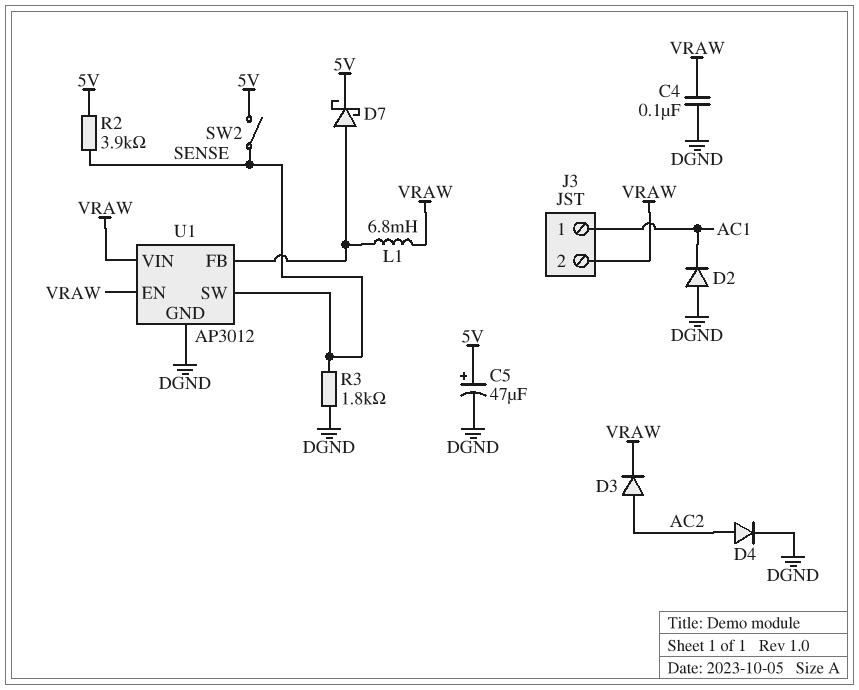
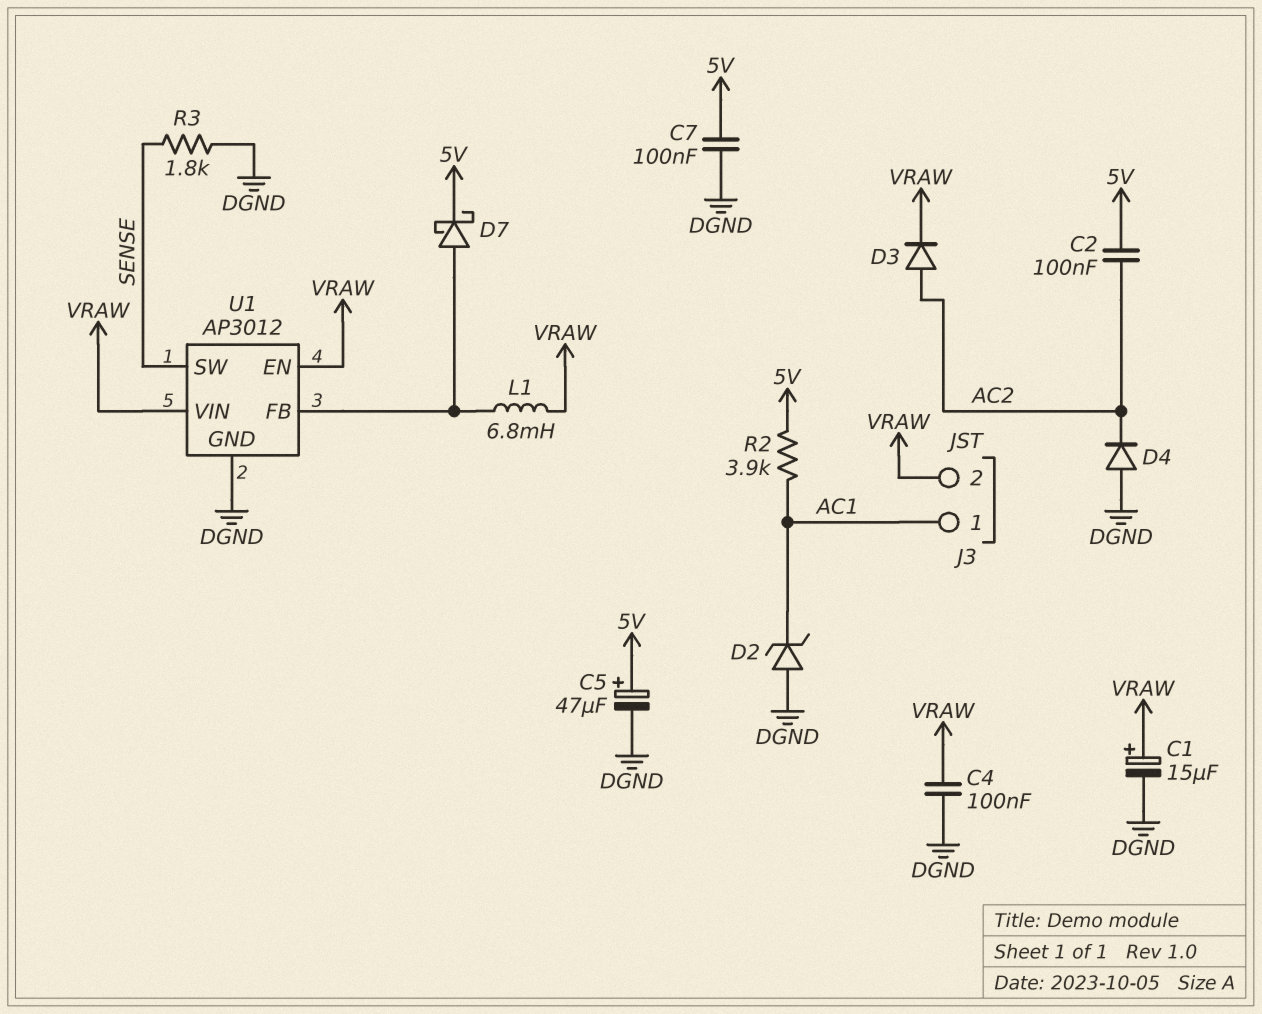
C1: none -> 15uF (plus VRAW, minus DGND)
C2: none -> 100nF (5V, AC2)
C7: none -> 100nF (5V, DGND)
D2: diode (A DGND, K AC1) -> zener (A DGND, K AC1)
D4: diode (A AC2, K DGND) -> diode (A DGND, K AC2)
R2: 3.9k (5V, SENSE) -> 3.9k (5V, AC1)
SW2: switch (5V, SENSE) -> none

